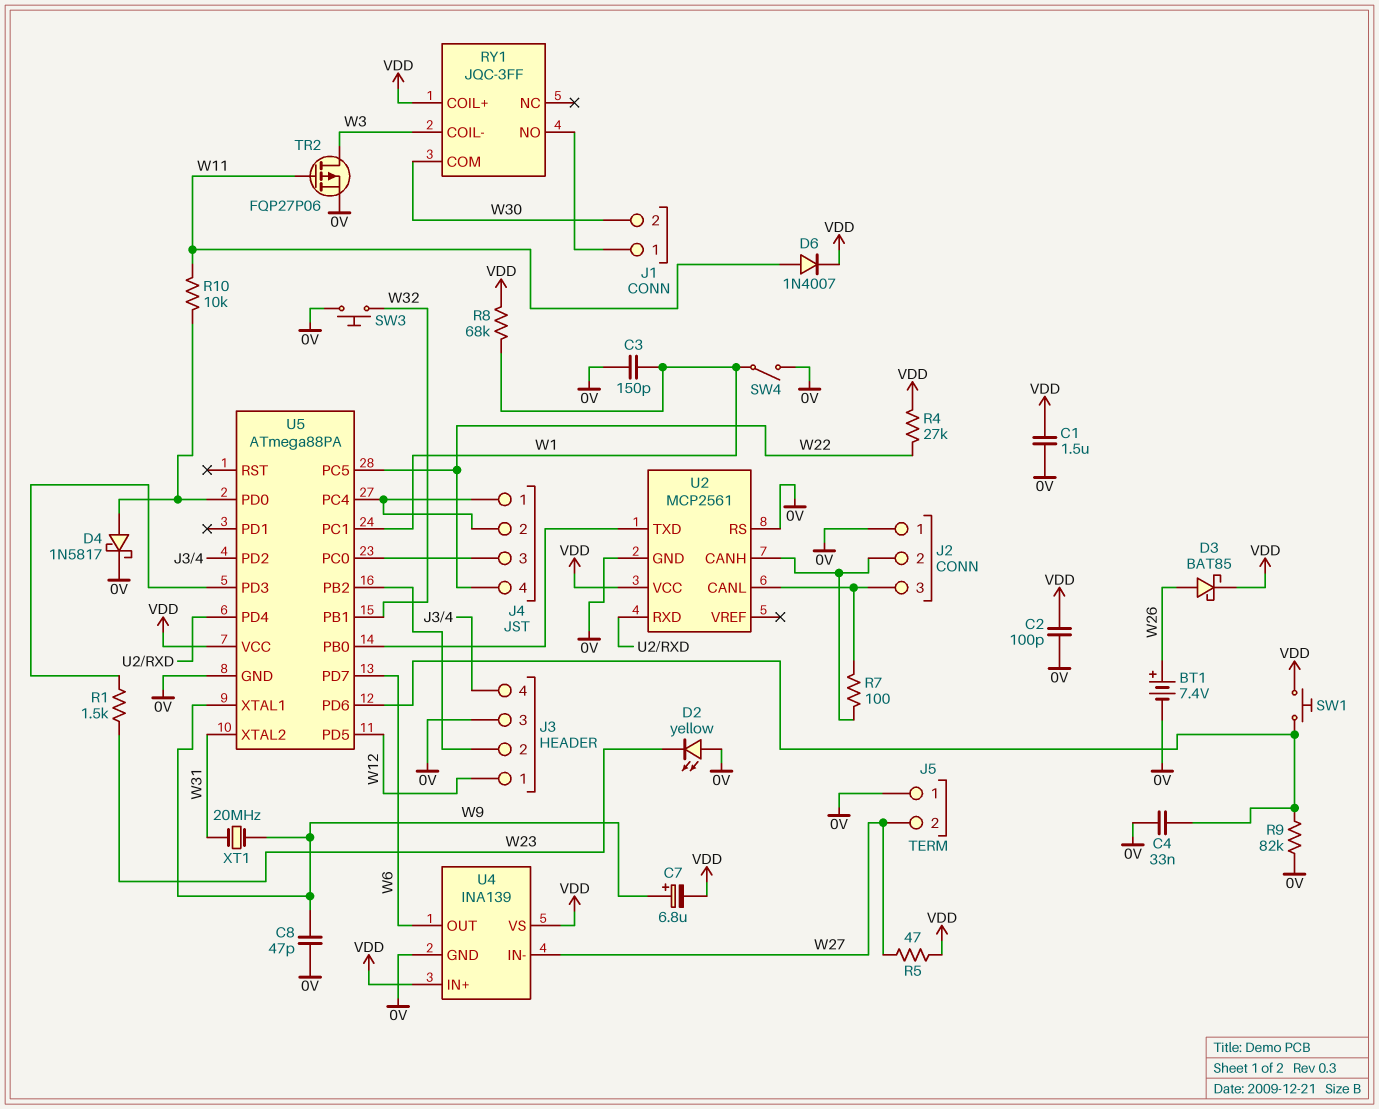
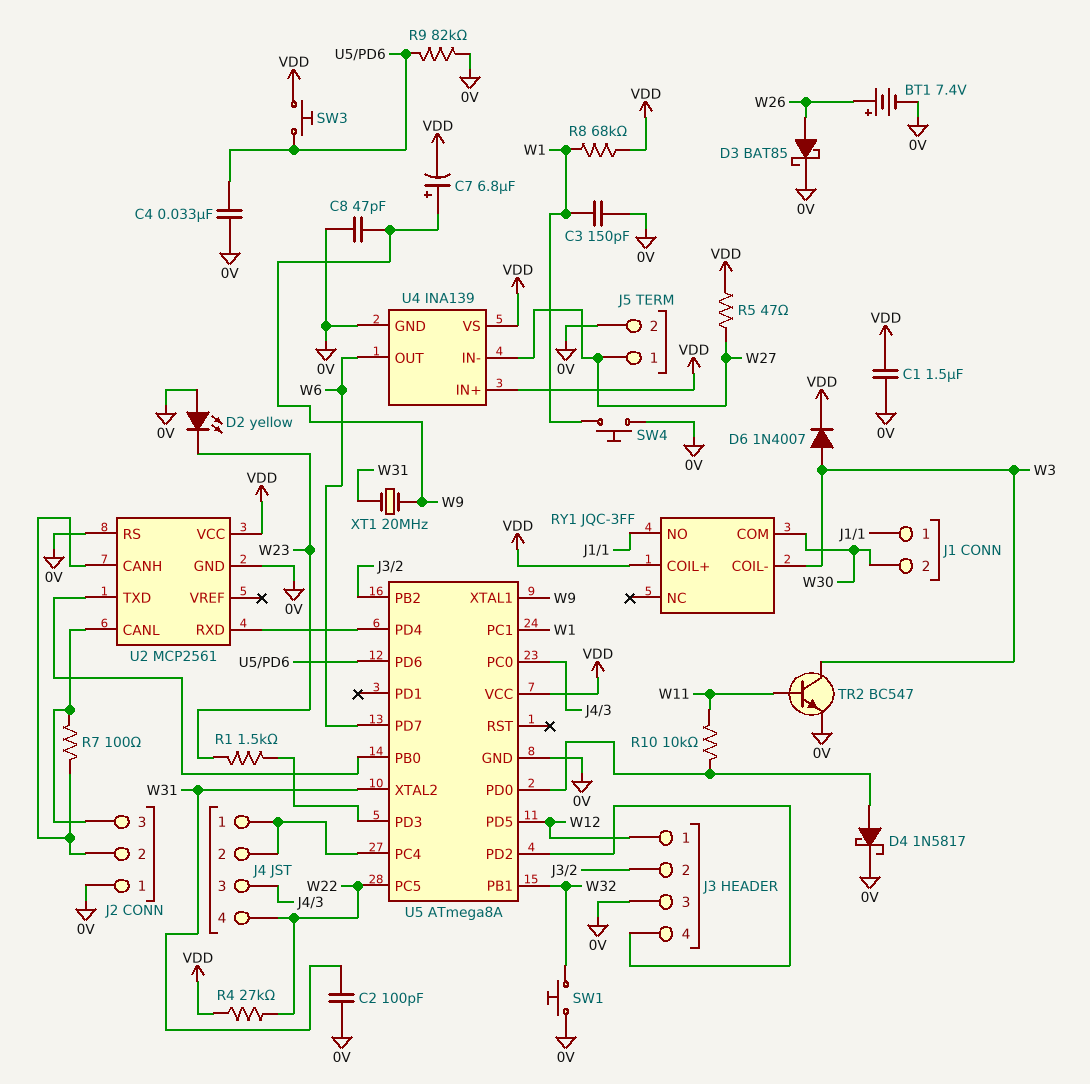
C2: 100pF (0V, VDD) -> 100pF (0V, W31)
D3: schottky BAT85 (A W26, K VDD) -> schottky BAT85 (A W26, K 0V)
D6: diode 1N4007 (A W11, K VDD) -> diode 1N4007 (A W3, K VDD)
J5 pin 1: 0V -> W27
J5 pin 2: W27 -> 0V
SW1: button (U5/PD6, VDD) -> button (0V, W32)
SW3: button (0V, W32) -> button (U5/PD6, VDD)
SW4: switch (0V, W1) -> button (0V, W1)
TR2: PMOS FQP27P06 (G W11, D W3, S 0V) -> NPN BC547 (B W11, C W3, E 0V)
U5: ATmega88PA -> ATmega8A

